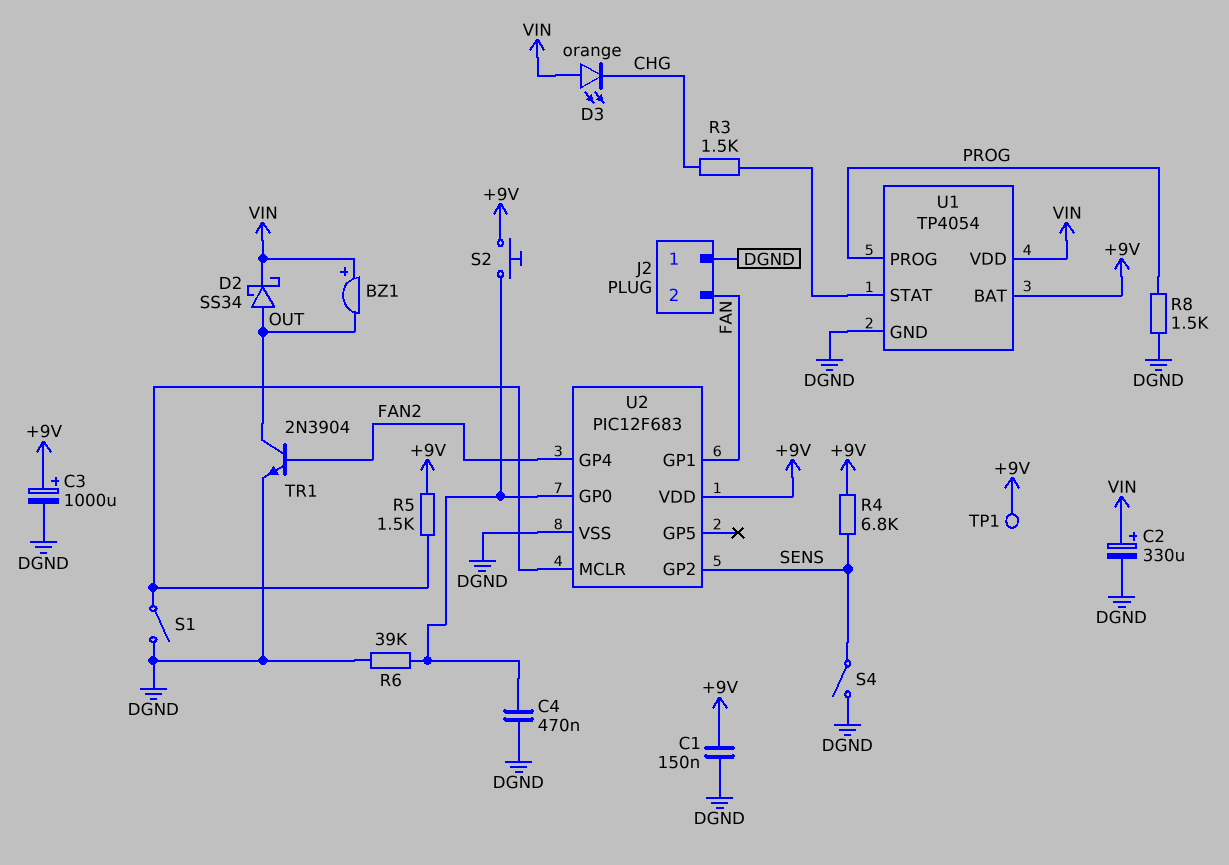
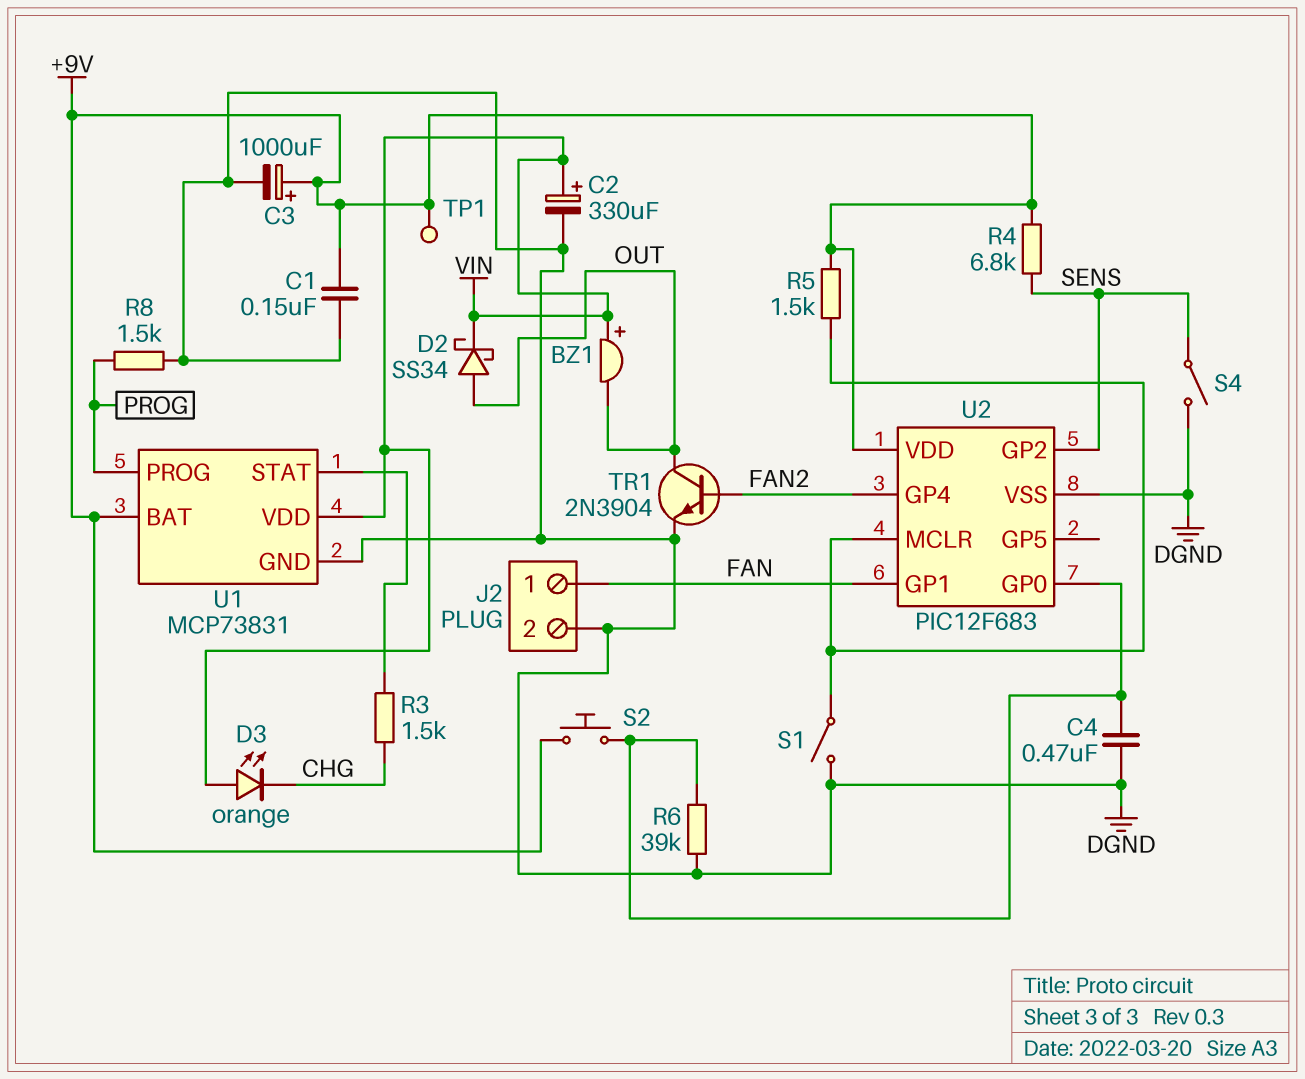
J2 pin 1: DGND -> FAN
J2 pin 2: FAN -> DGND
U1: TP4054 -> MCP73831

